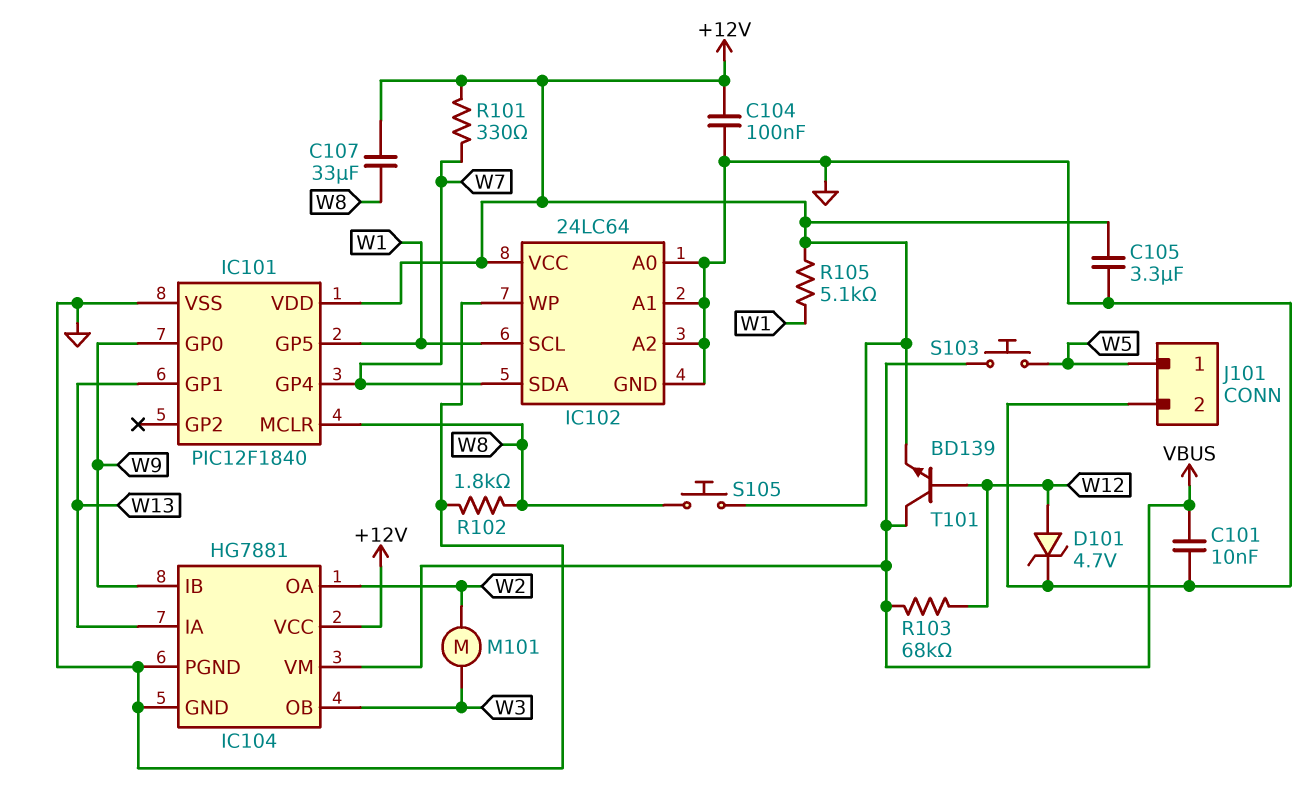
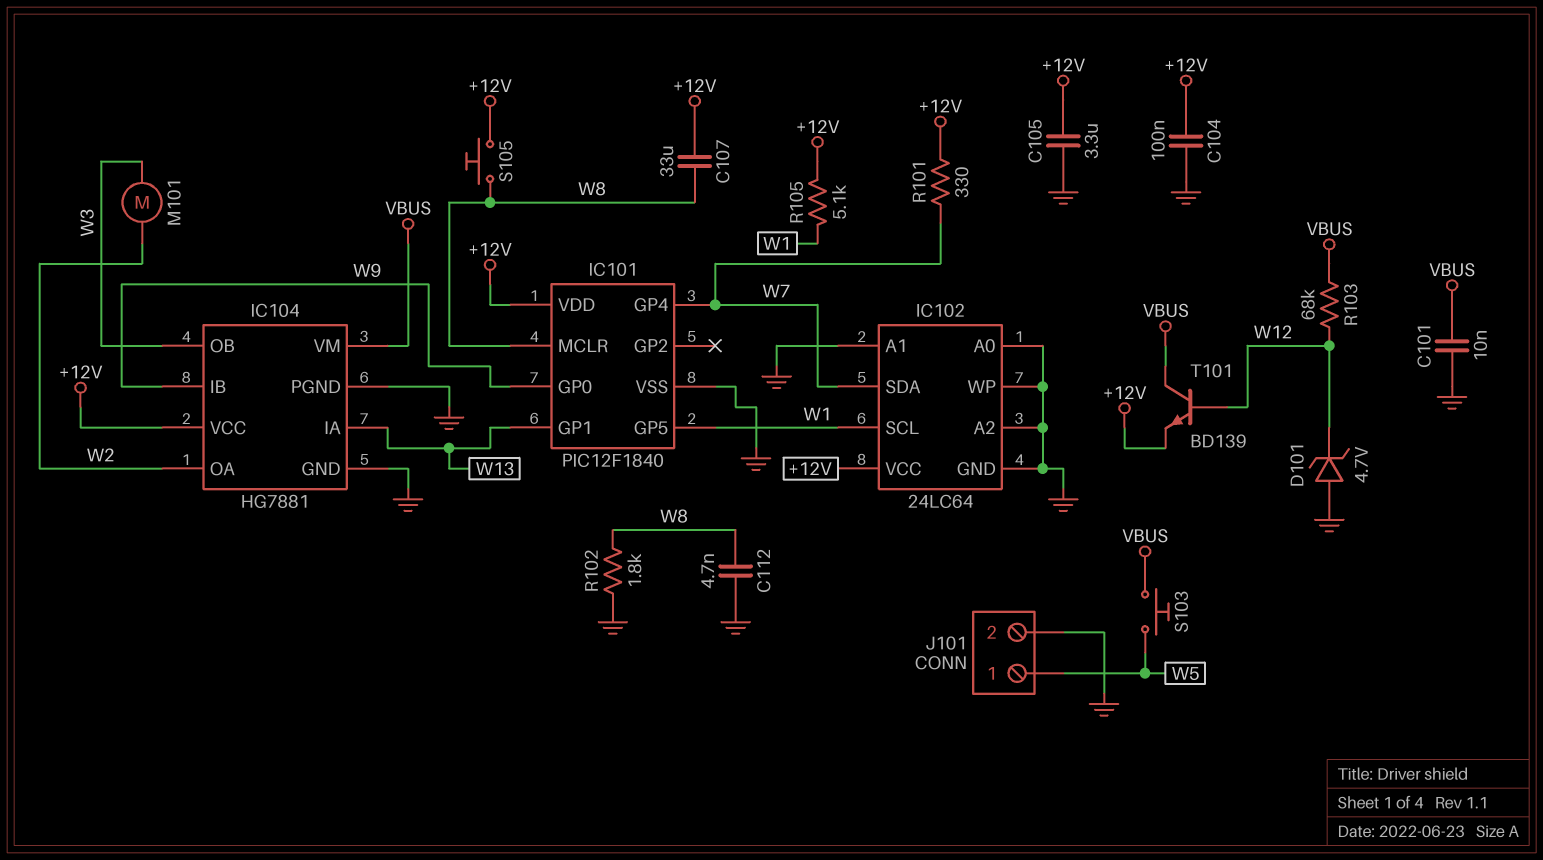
C112: none -> 4.7nF (GND, W8)
D101: zener 4.7V (A W12, K GND) -> zener 4.7V (A GND, K W12)

